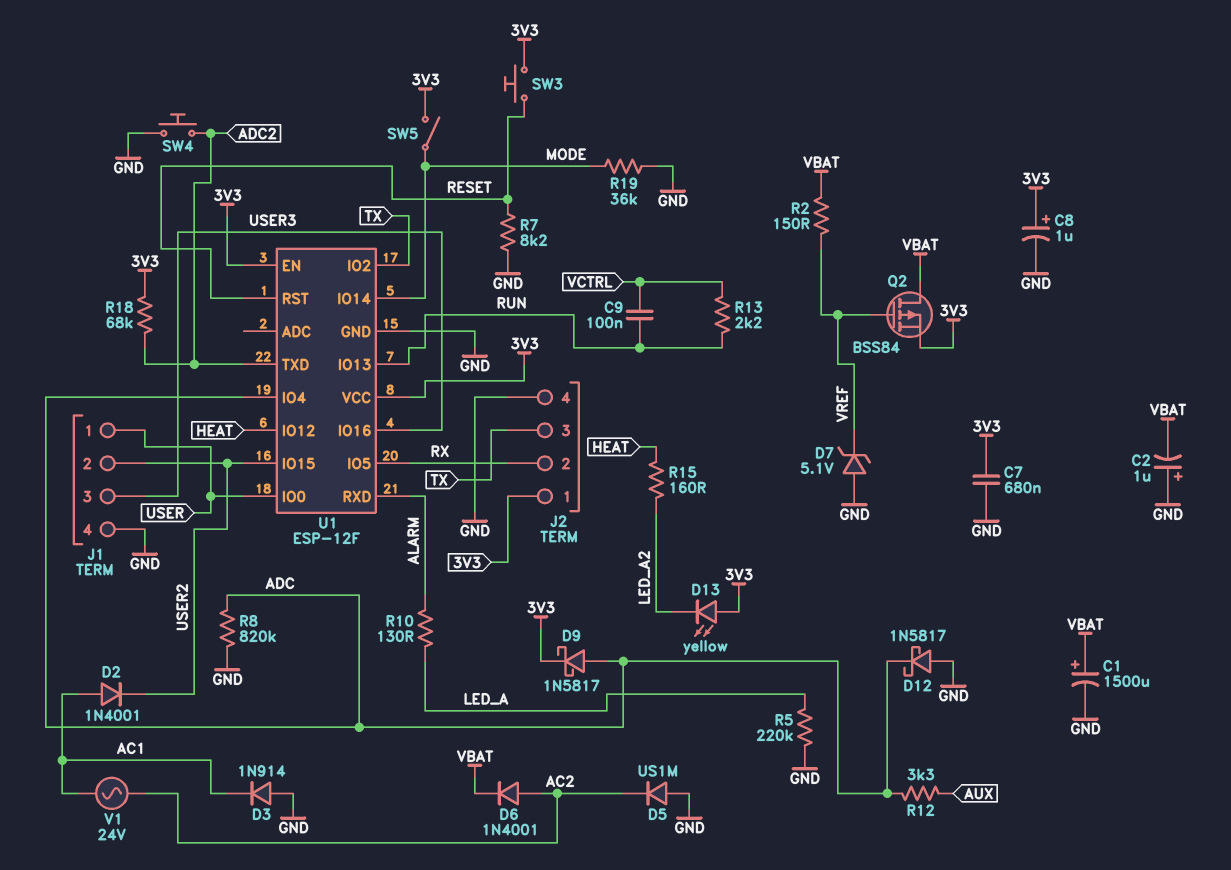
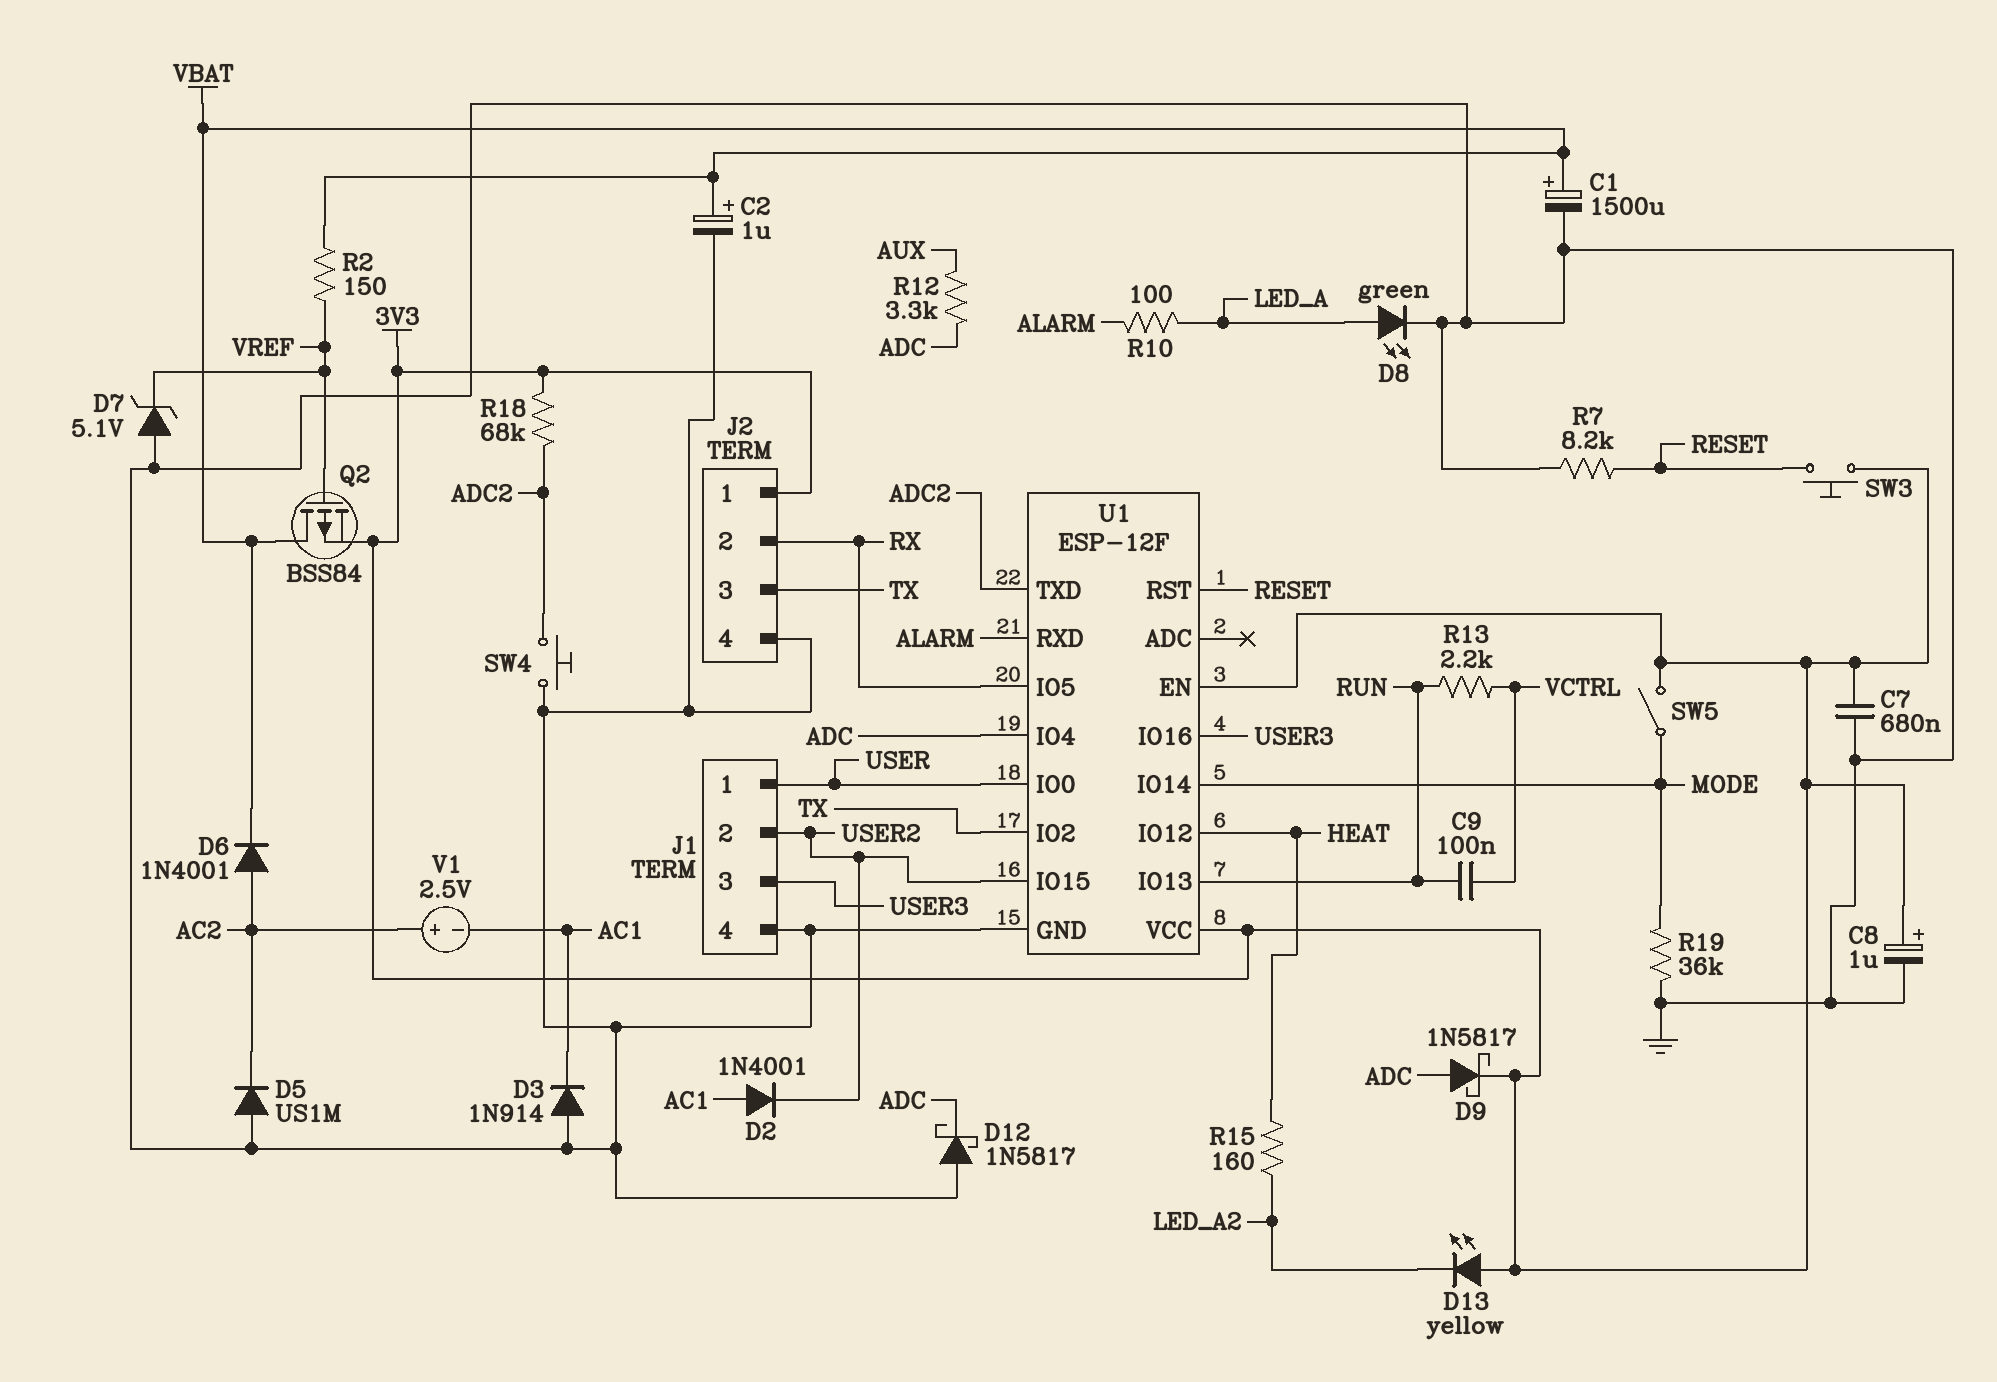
C2: 1uF (plus GND, minus VBAT) -> 1uF (plus VBAT, minus GND)
D8: none -> LED green (A LED_A, K GND)
R5: 220k (GND, LED_A) -> none
R8: 820k (ADC, GND) -> none
R10: 130 (ALARM, LED_A) -> 100 (ALARM, LED_A)
V1: AC 24V (AC1, AC2) -> 2.5V (plus AC2, minus AC1)

